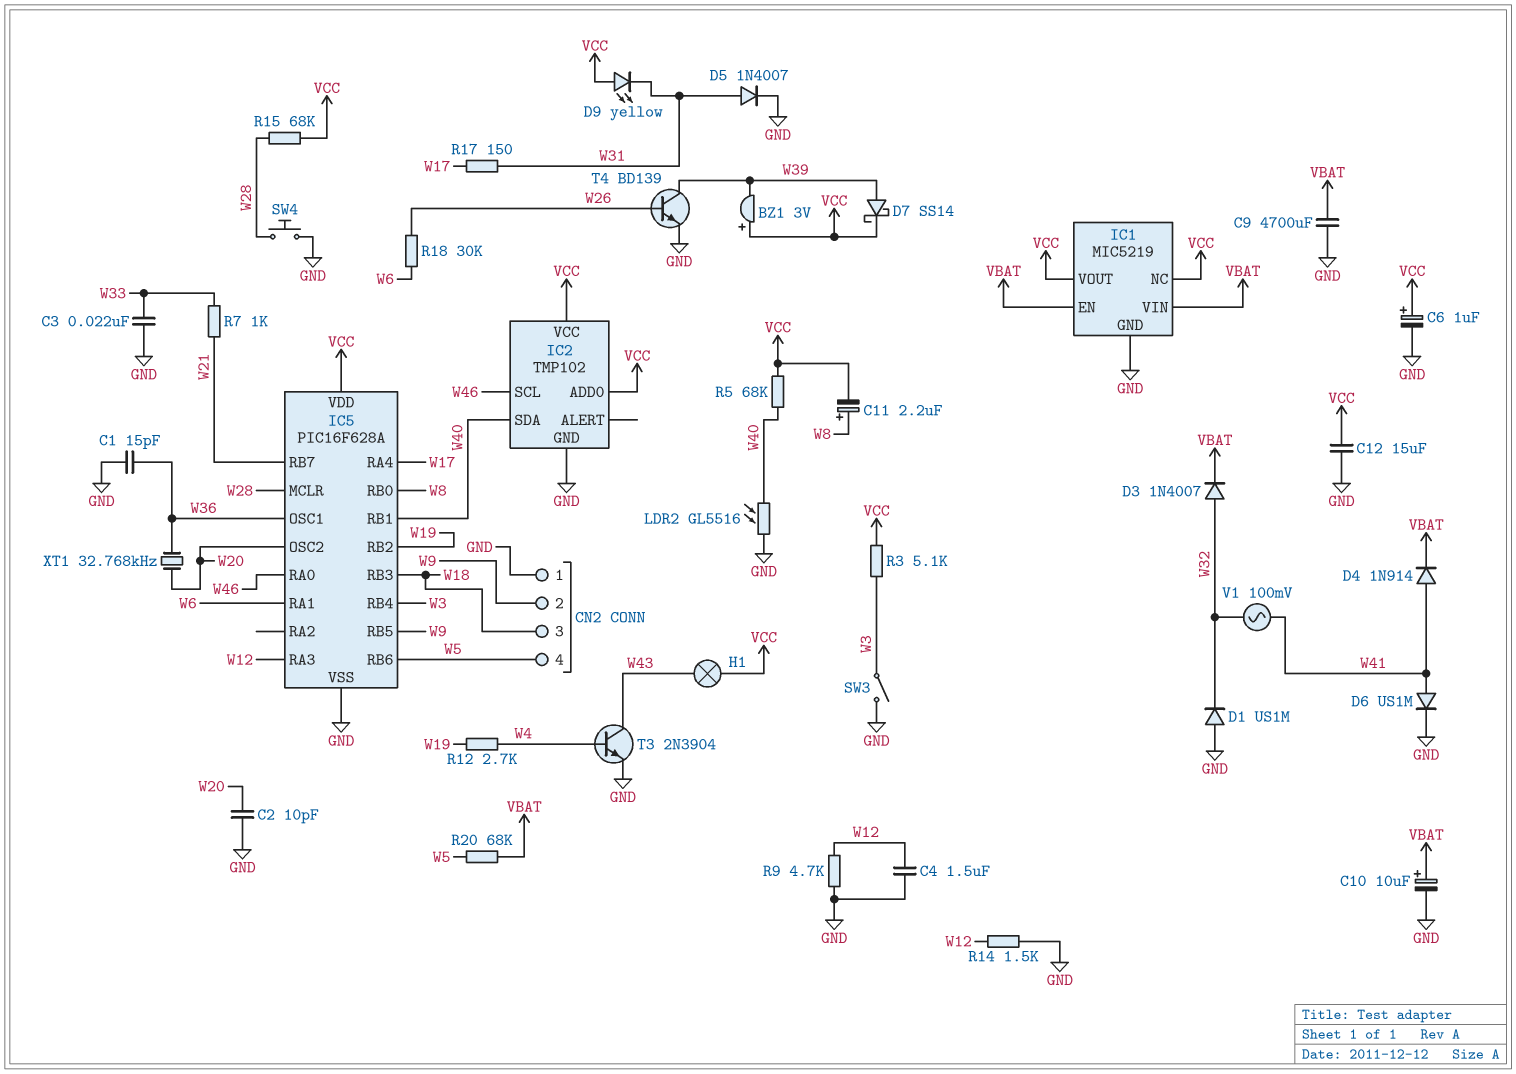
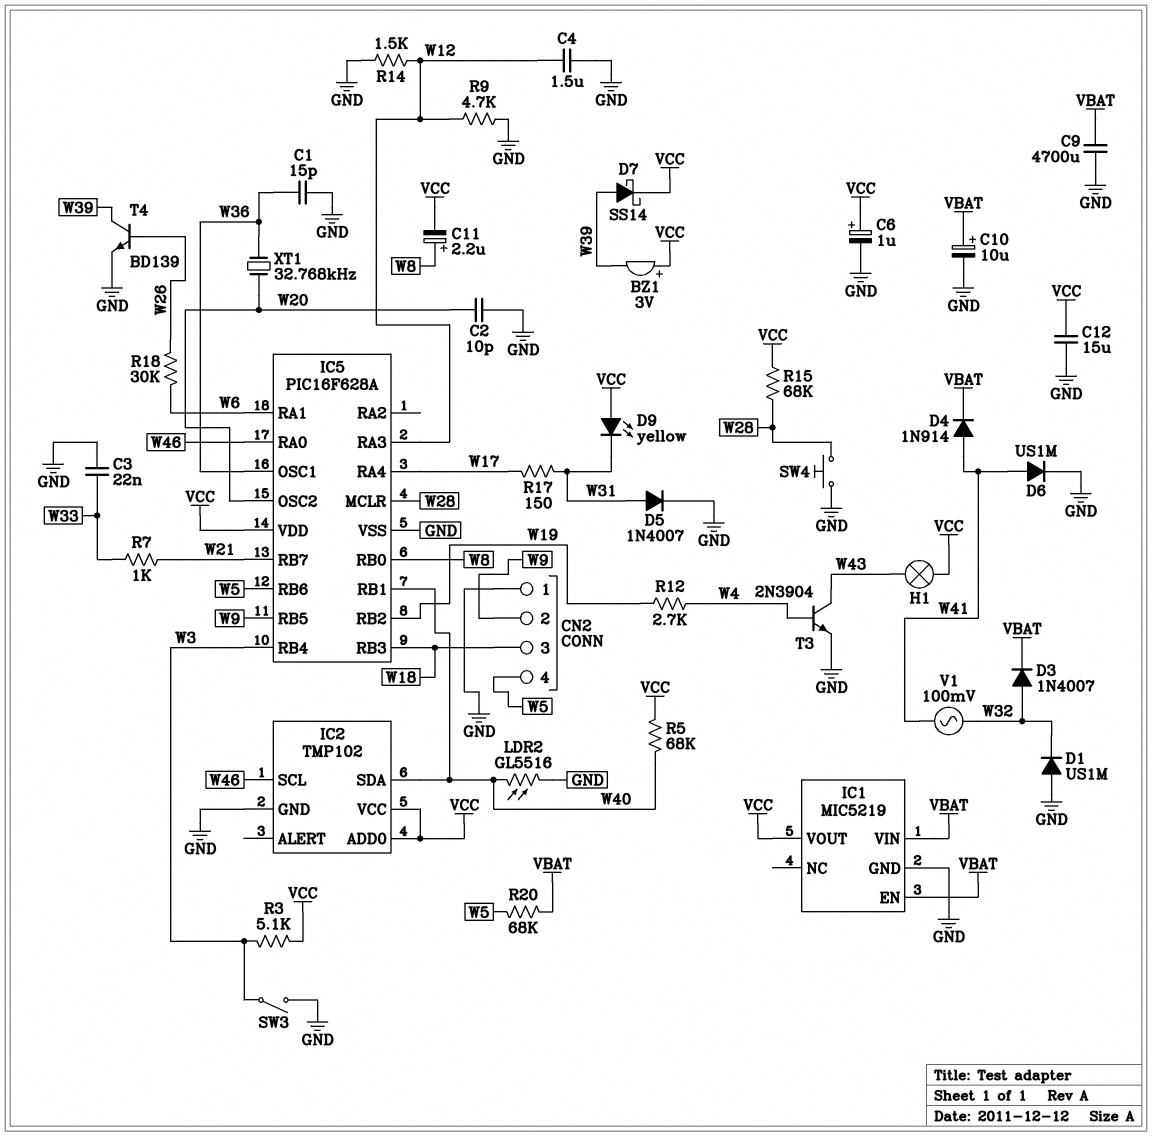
IC1 pin NC: VCC -> none

